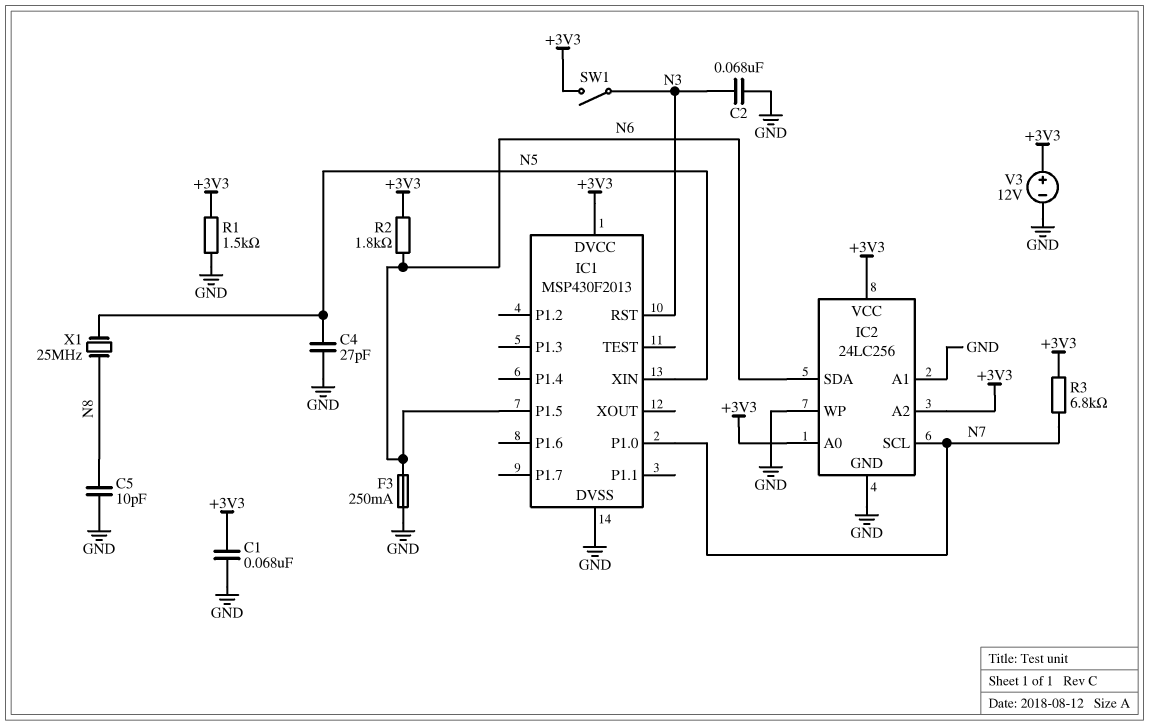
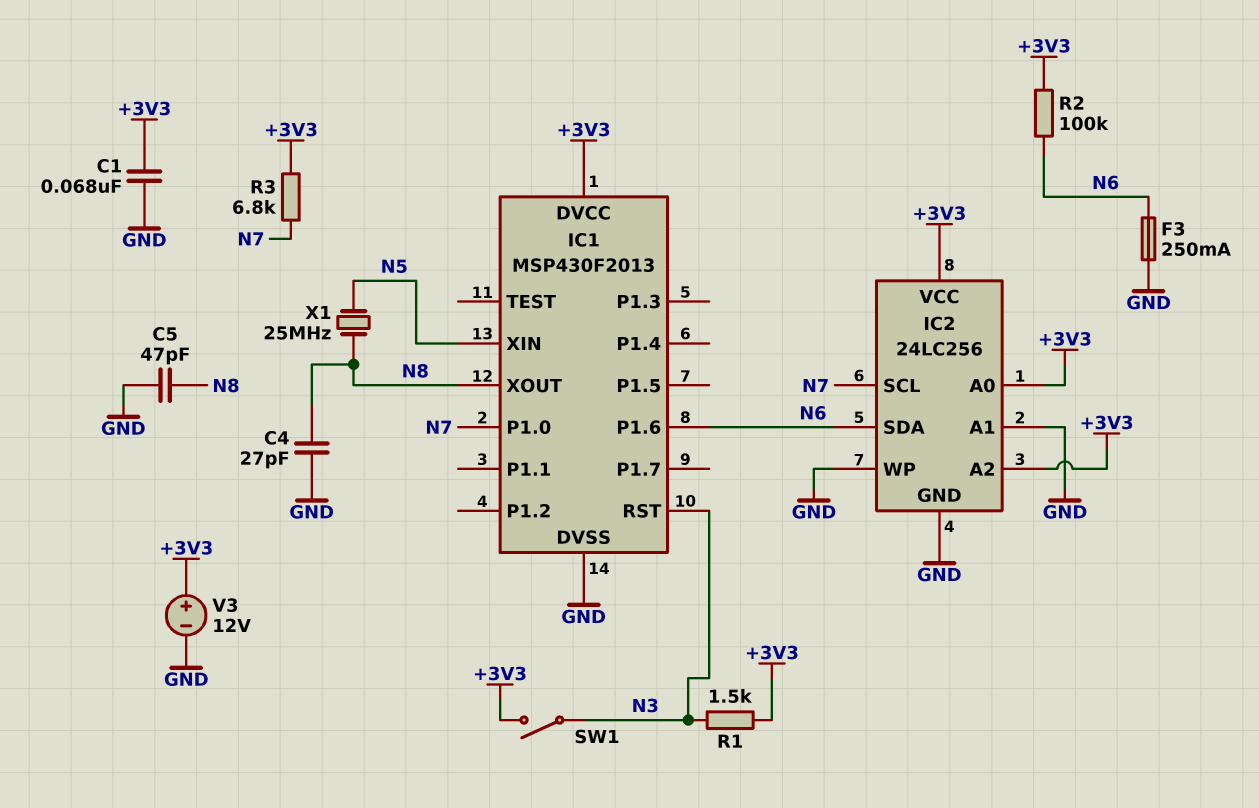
C2: 68nF (GND, N3) -> none
C4: 27pF (GND, N5) -> 27pF (GND, N8)
C5: 10pF (GND, N8) -> 47pF (GND, N8)
IC1 pin P1.5: N6 -> none
IC1 pin P1.6: none -> N6
IC1 pin XOUT: none -> N8
R1: 1.5k (+3V3, GND) -> 1.5k (+3V3, N3)
R2: 1.8k (+3V3, N6) -> 100k (+3V3, N6)

